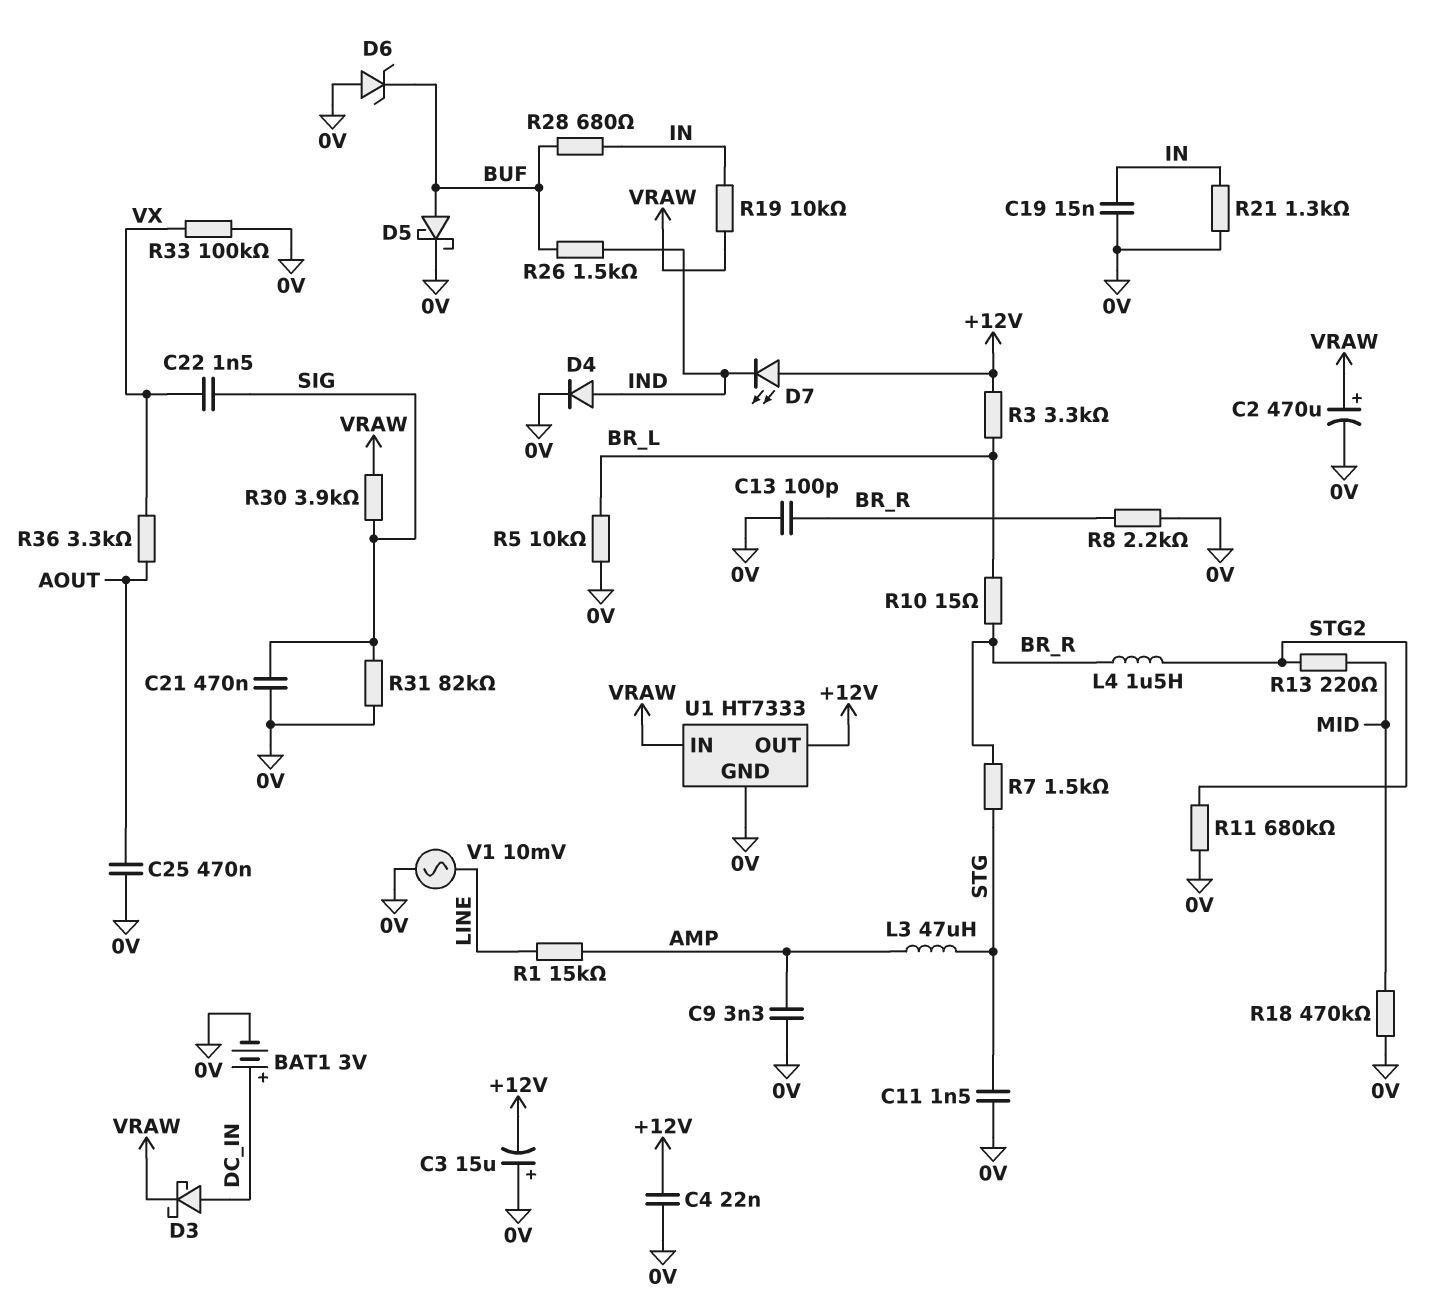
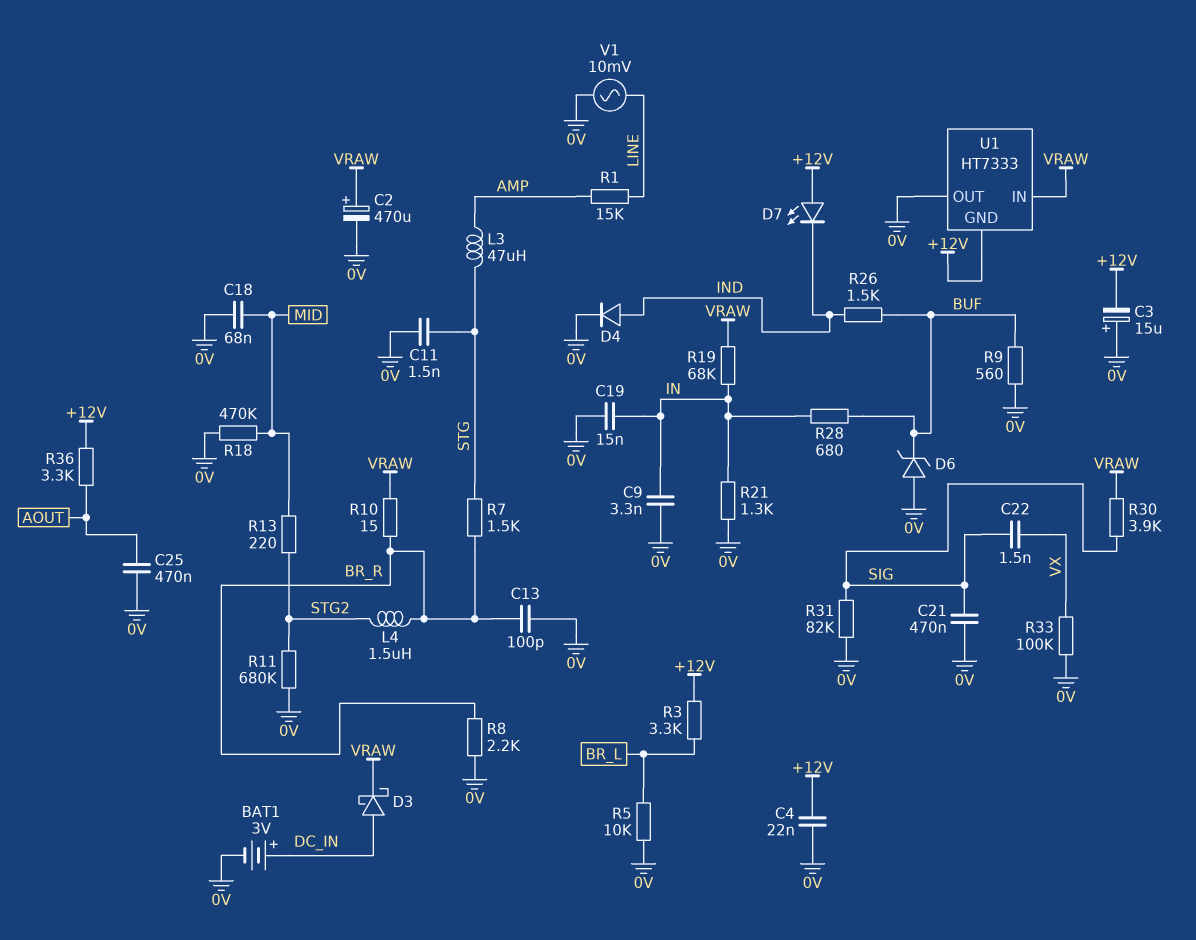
C9: 3.3nF (0V, AMP) -> 3.3nF (0V, IN)
C18: none -> 68nF (0V, MID)
D5: schottky (A BUF, K 0V) -> none
R9: none -> 560 (0V, BUF)
R10: 15 (BR_L, BR_R) -> 15 (BR_R, VRAW)
R19: 10k (IN, VRAW) -> 68k (IN, VRAW)
R36: 3.3k (AOUT, VX) -> 3.3k (+12V, AOUT)
U1 pin GND: 0V -> +12V
U1 pin OUT: +12V -> 0V

